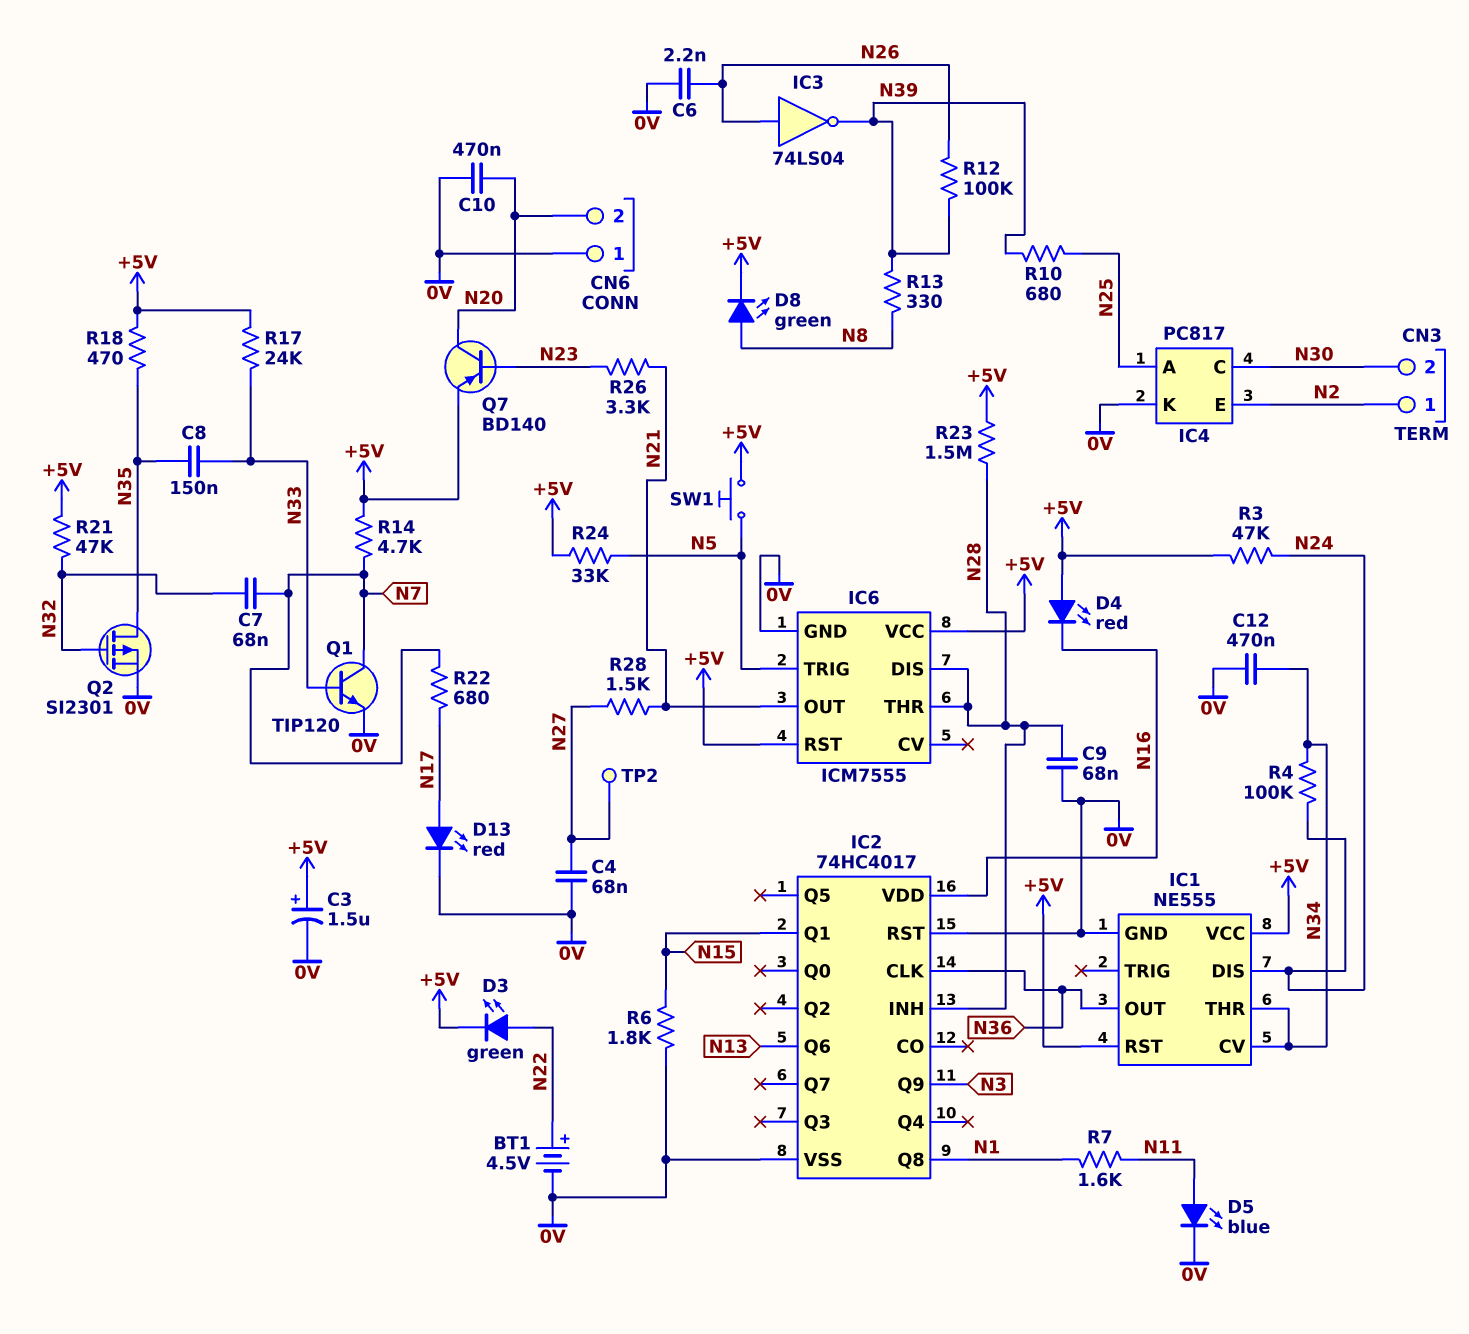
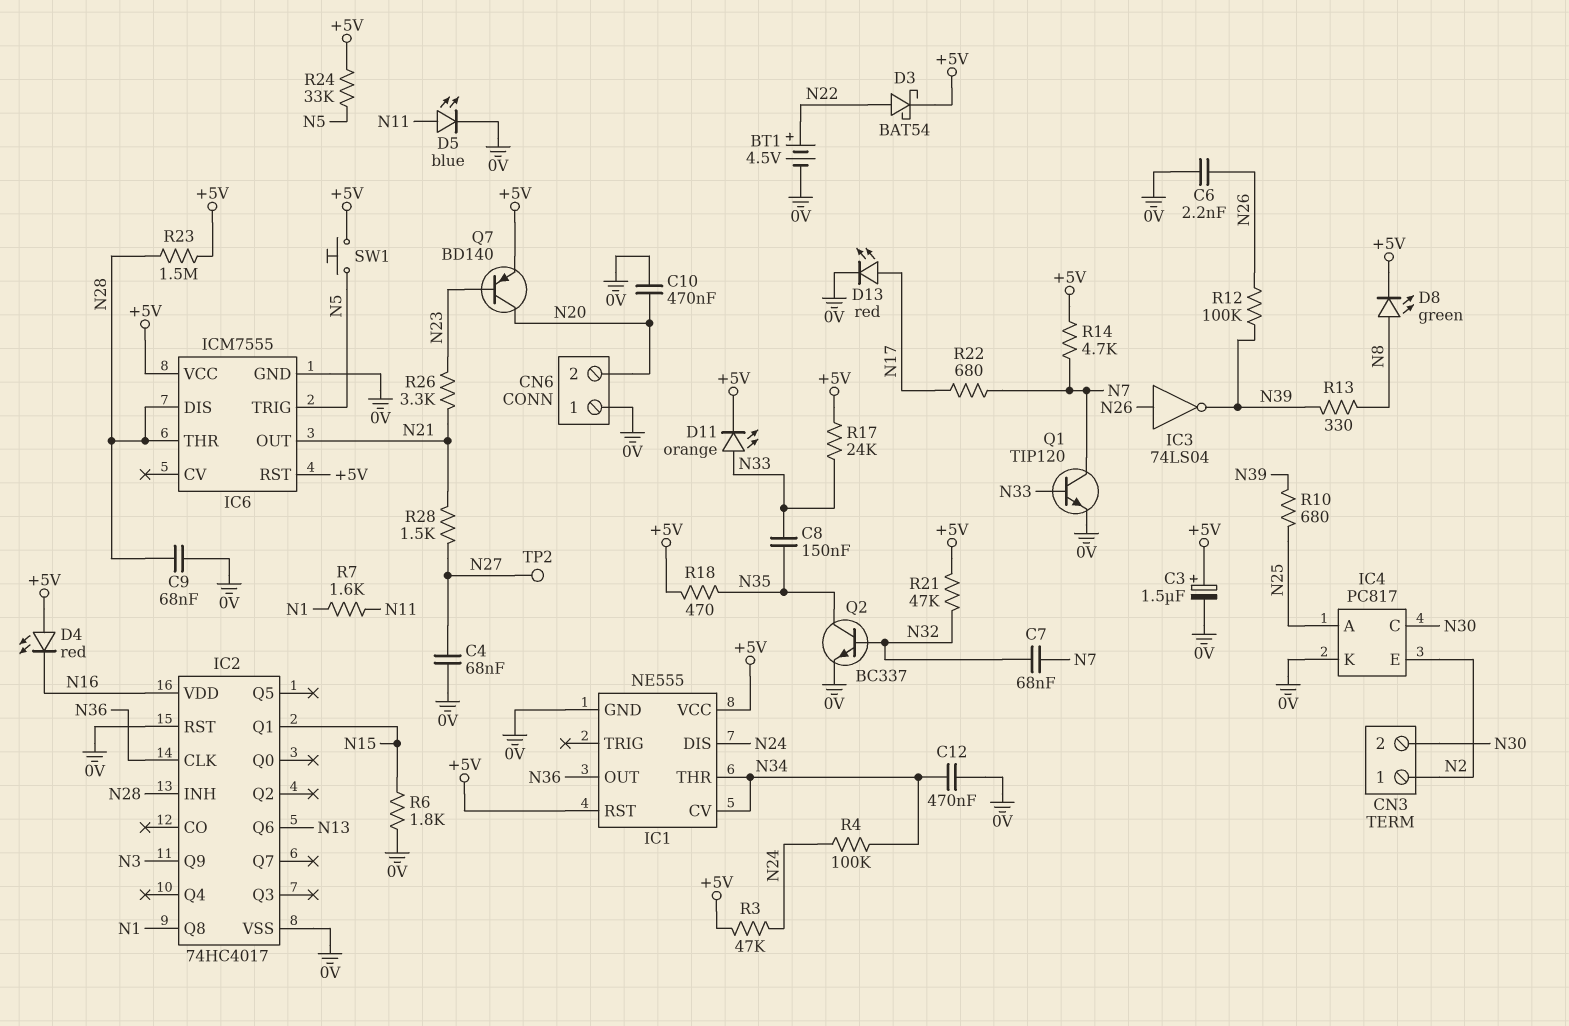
D3: LED green (A N22, K +5V) -> schottky BAT54 (A N22, K +5V)
D11: none -> LED orange (A N33, K +5V)
Q2: PMOS SI2301 (G N32, D N35, S 0V) -> NPN BC337 (B N32, C N35, E 0V)

